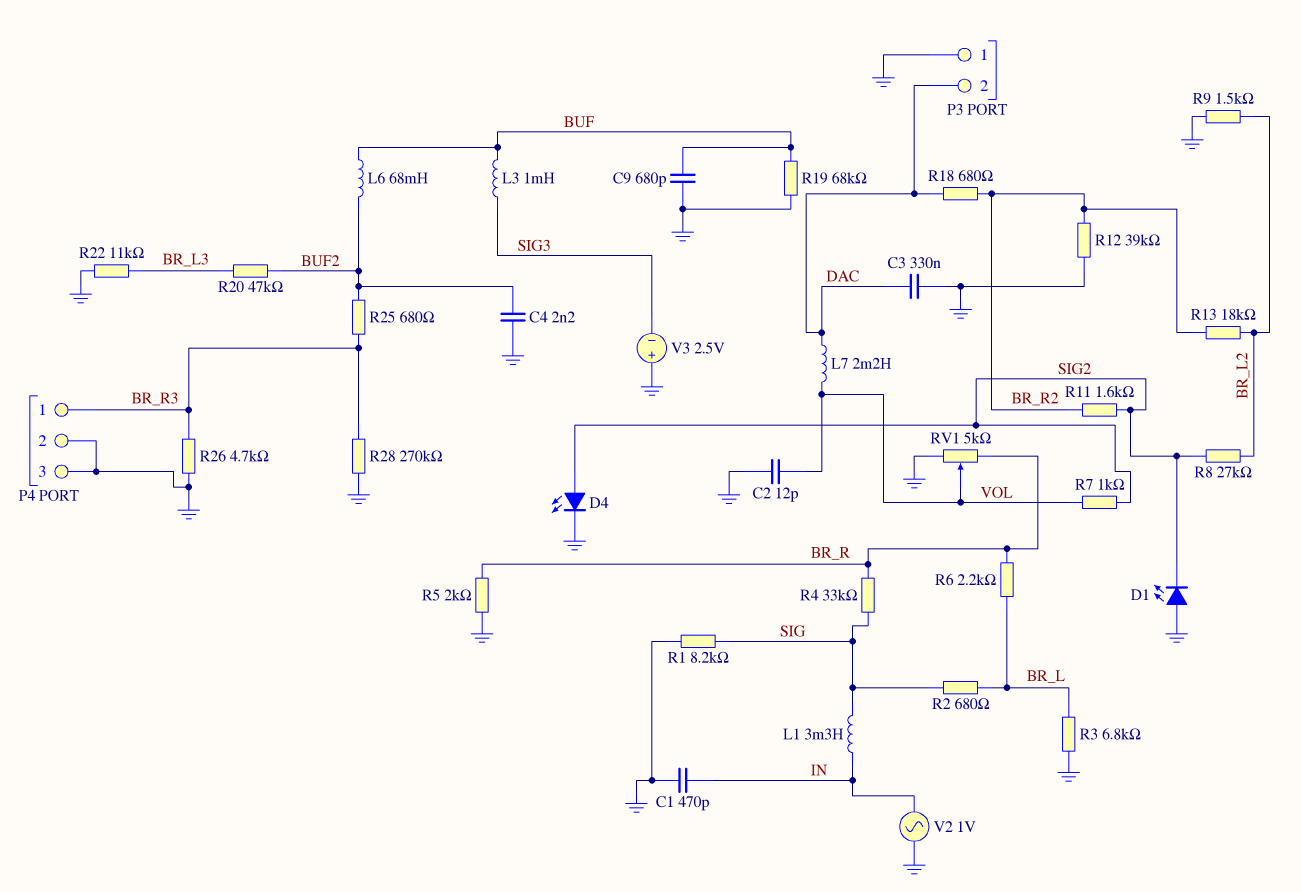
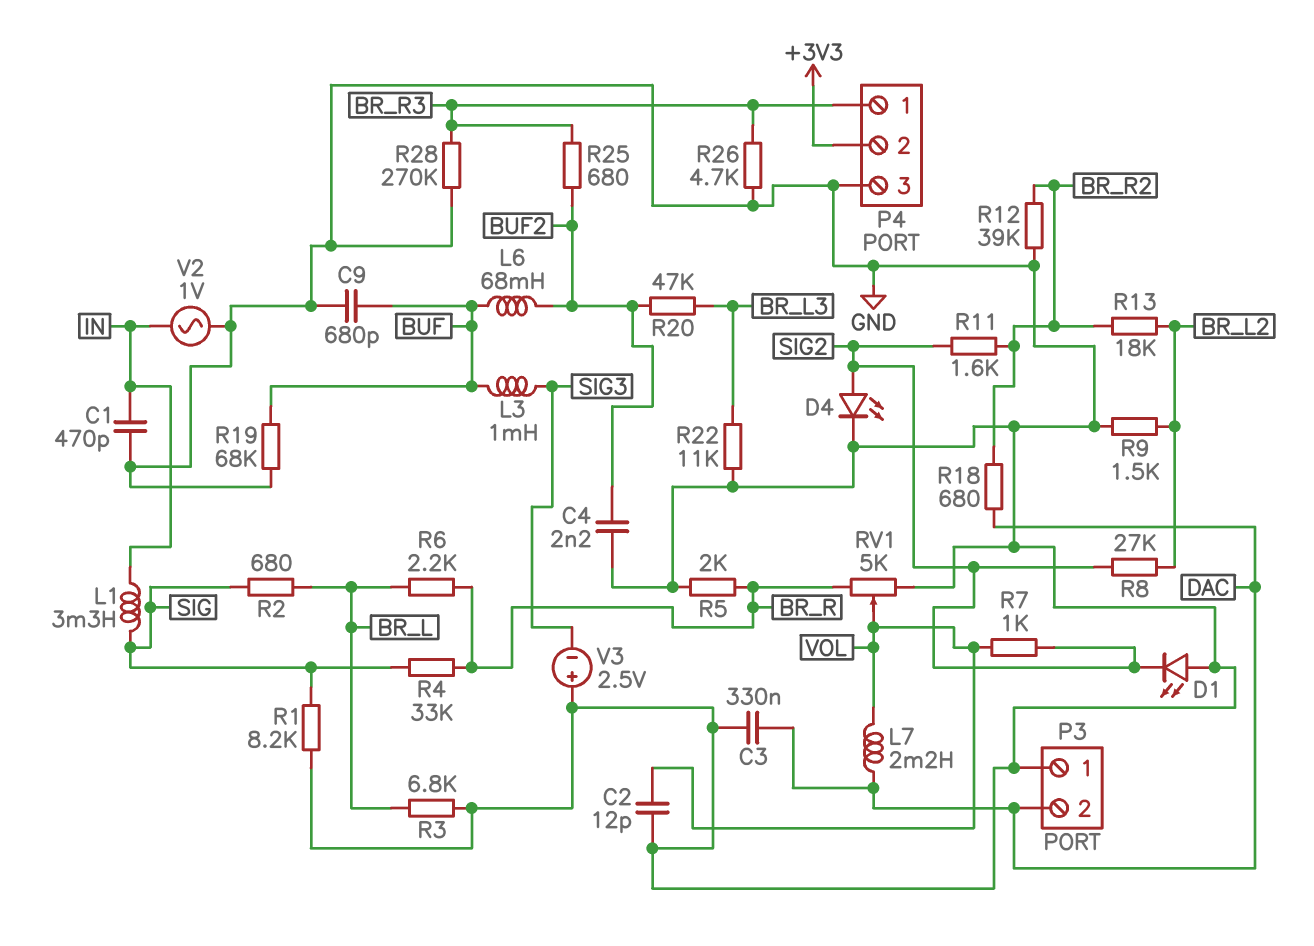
P4 pin 2: GND -> +3V3

